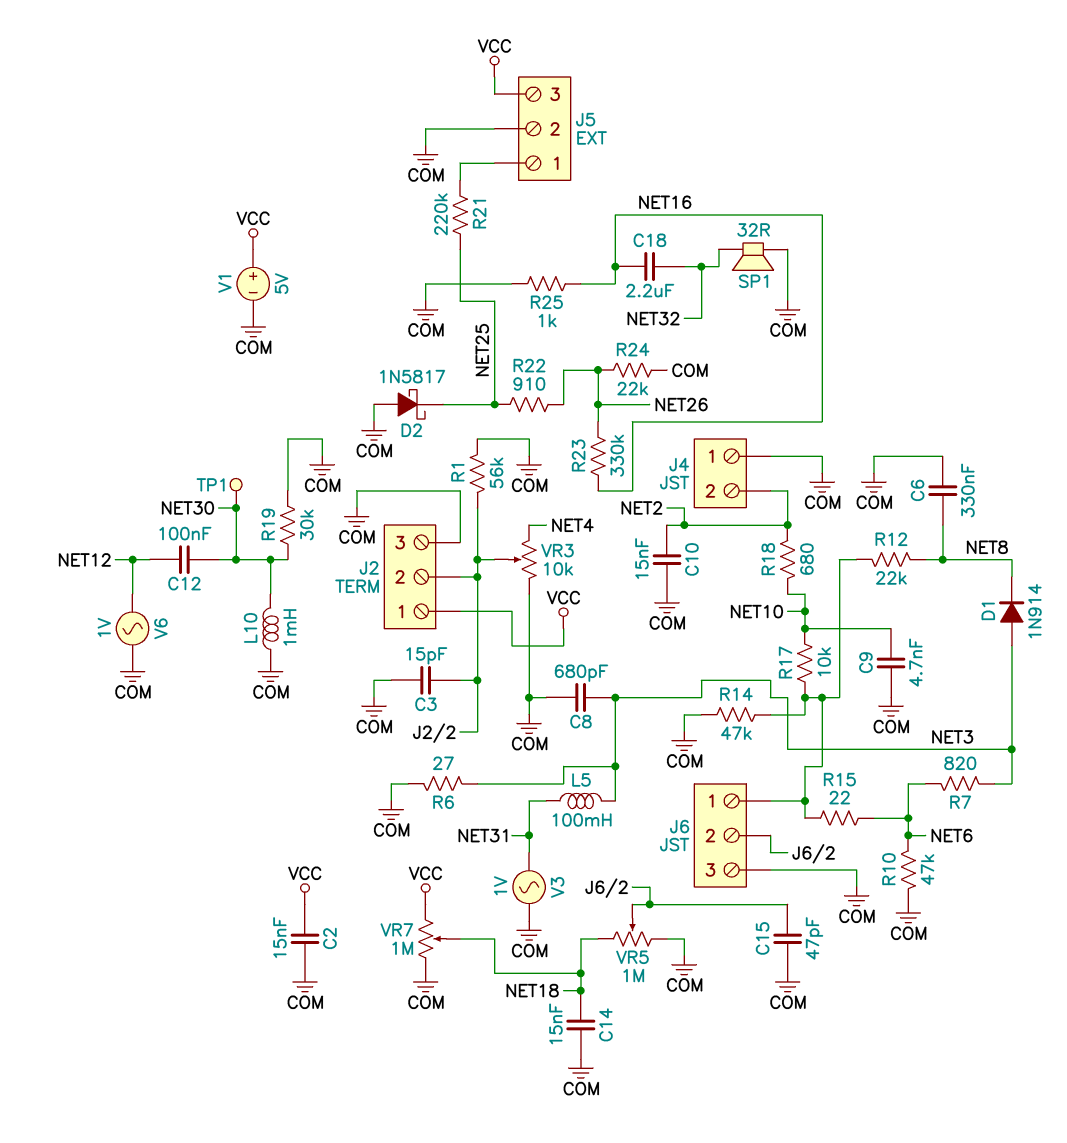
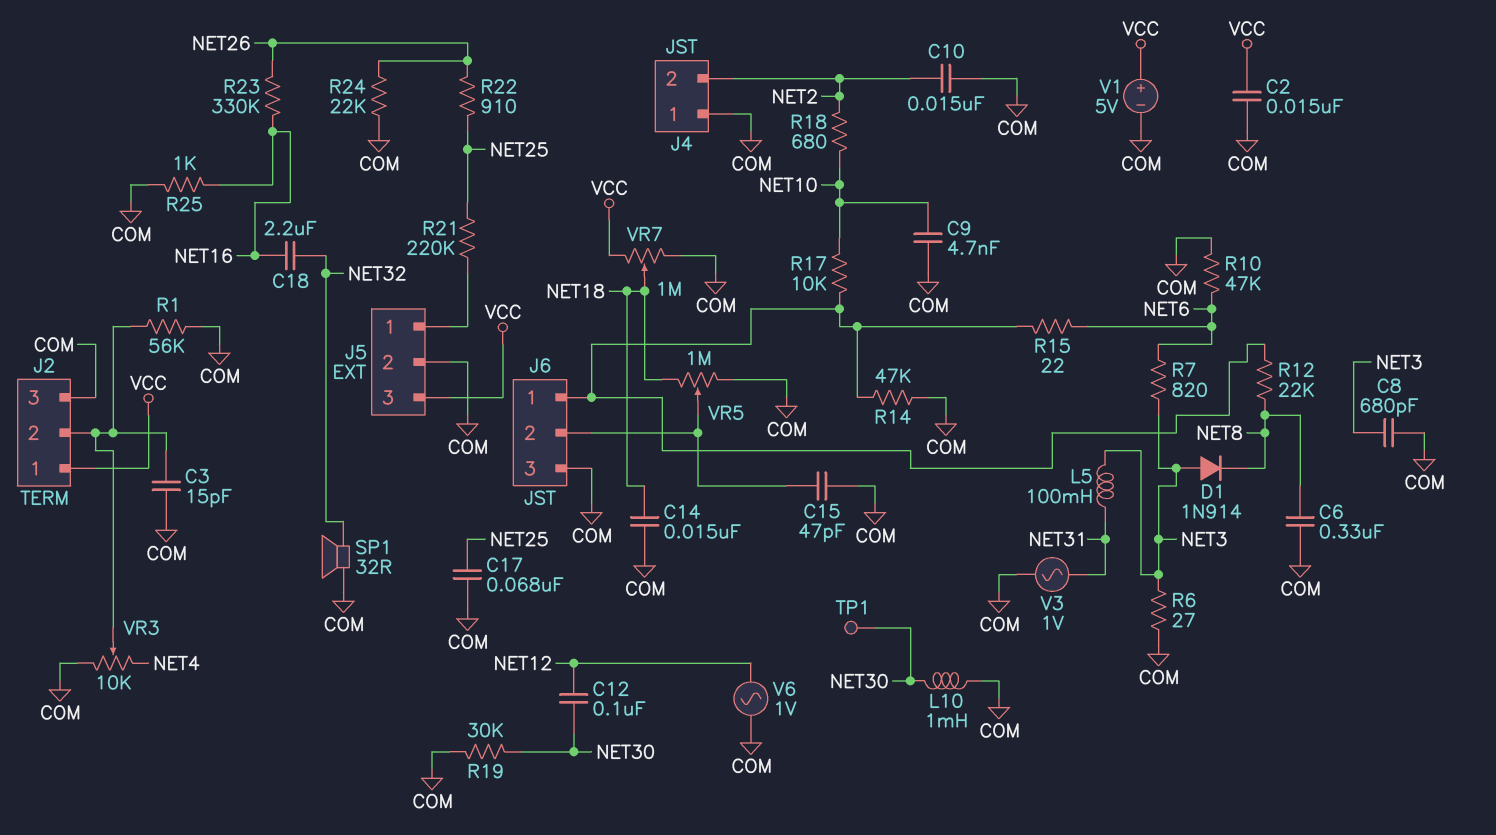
C17: none -> 68nF (COM, NET25)
D2: schottky 1N5817 (A COM, K NET25) -> none

